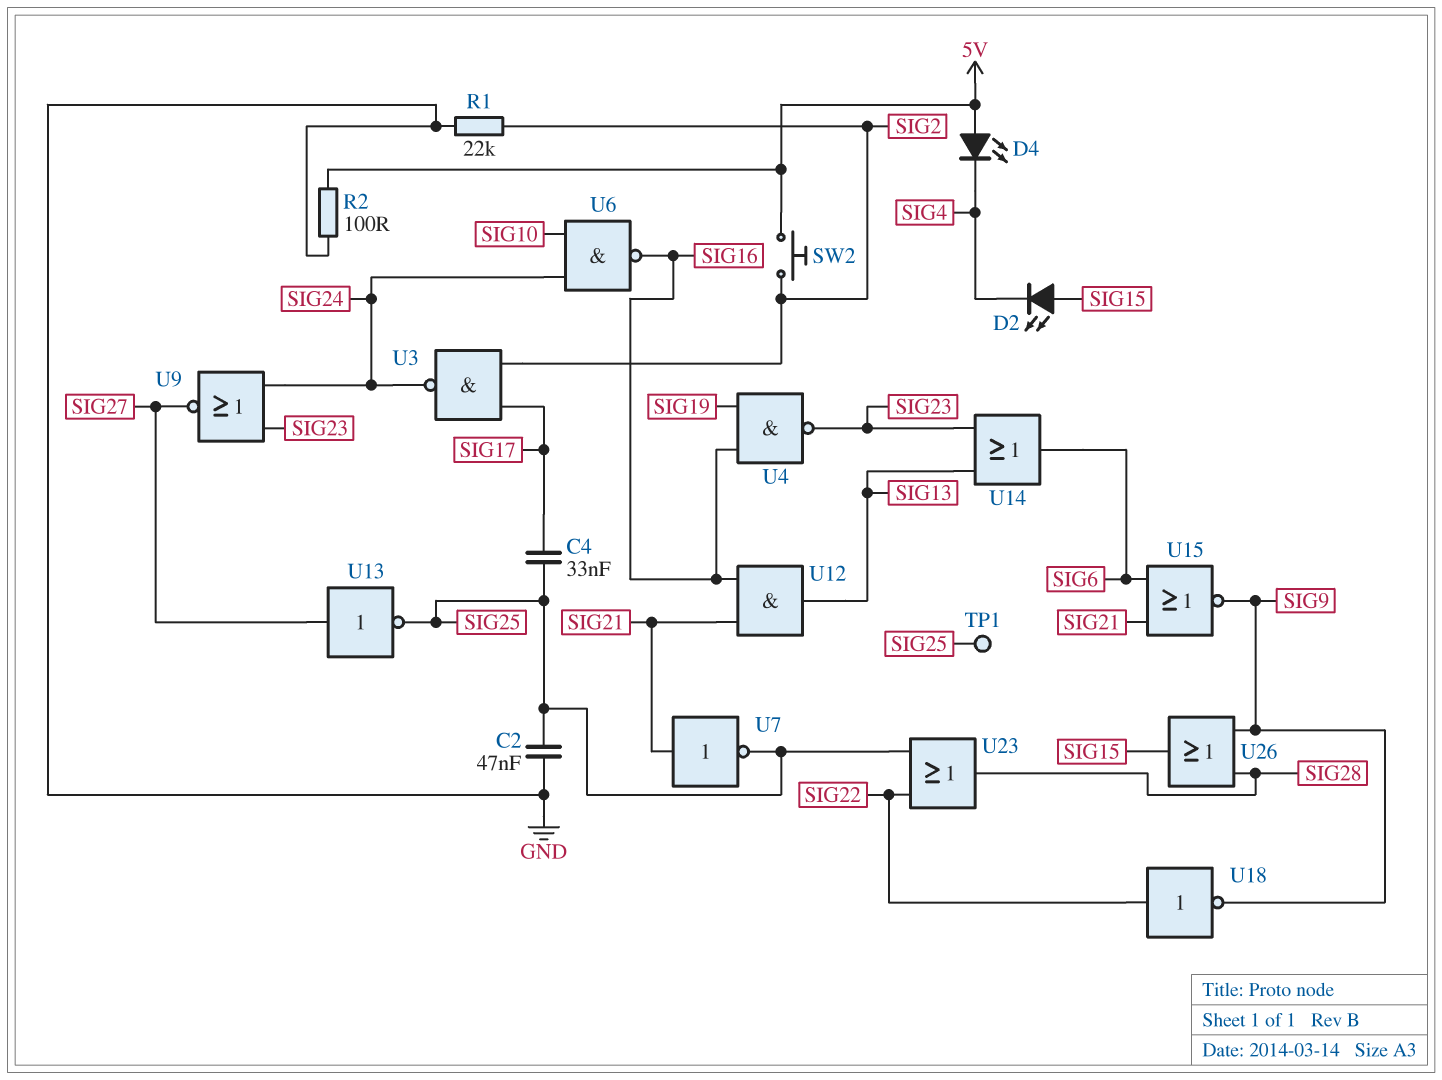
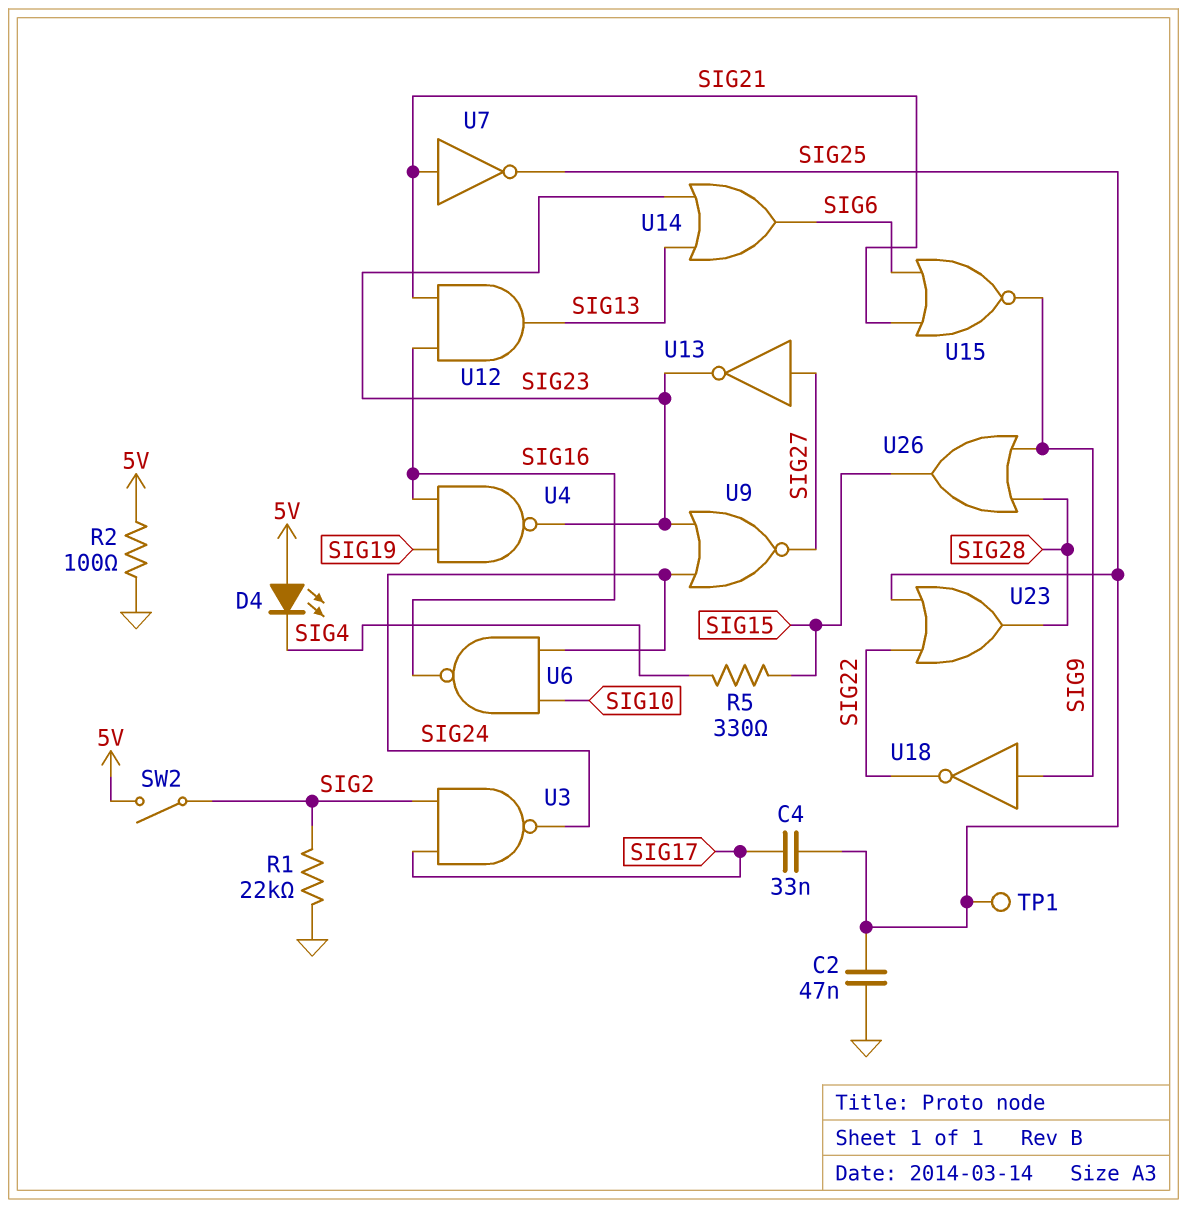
D2: LED (A SIG15, K SIG4) -> none
R5: none -> 330 (SIG4, SIG15)
SW2: button (5V, SIG2) -> switch (5V, SIG2)
U13: NOT (in SIG27, out SIG25) -> NOT (in SIG27, out SIG23)
U18: NOT (in SIG22, out SIG9) -> NOT (in SIG9, out SIG22)

